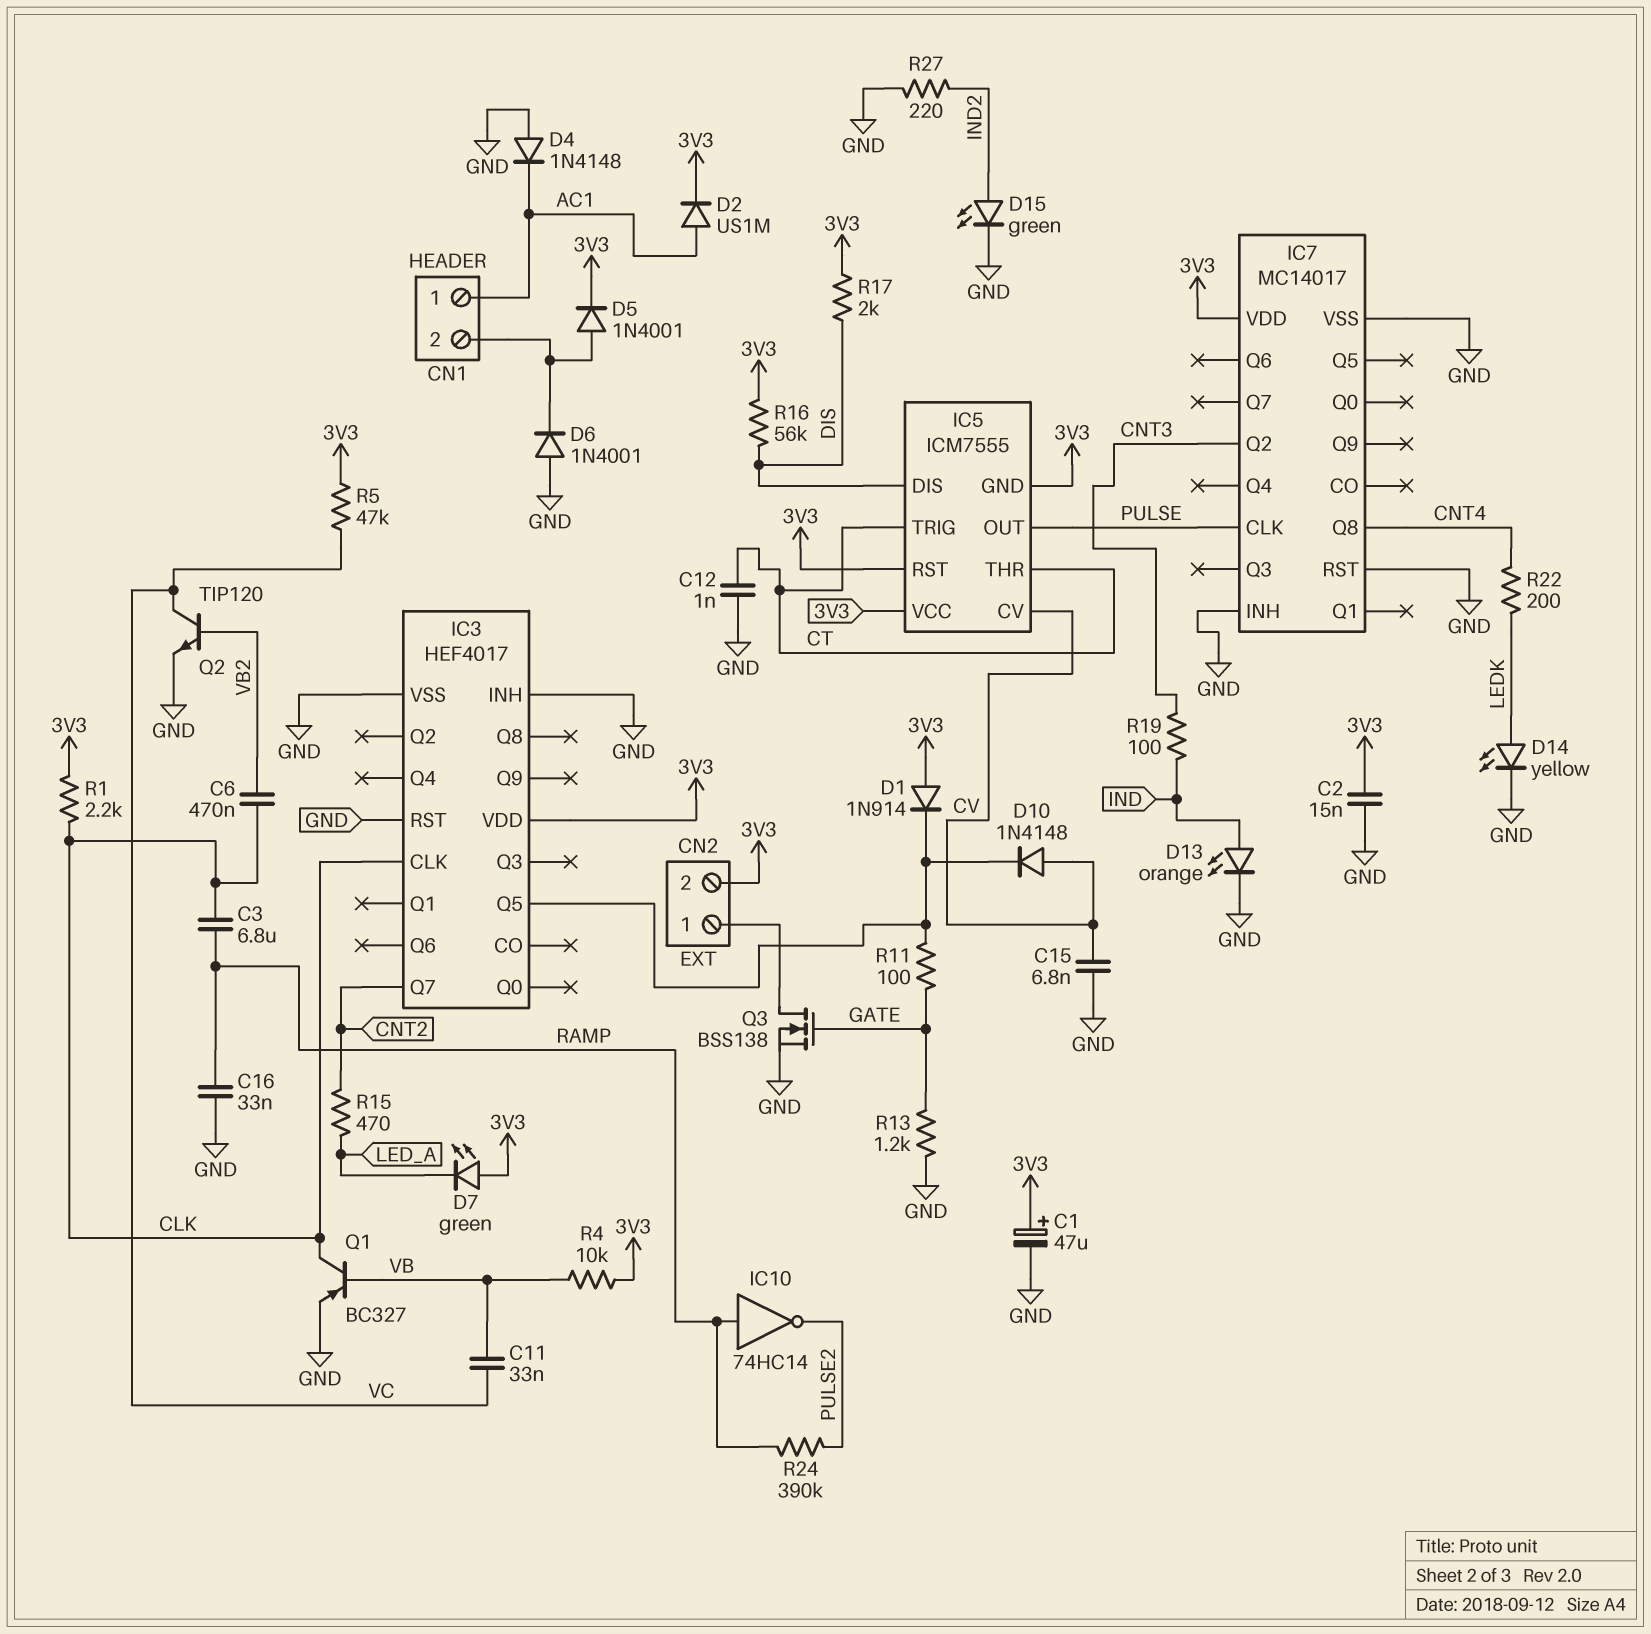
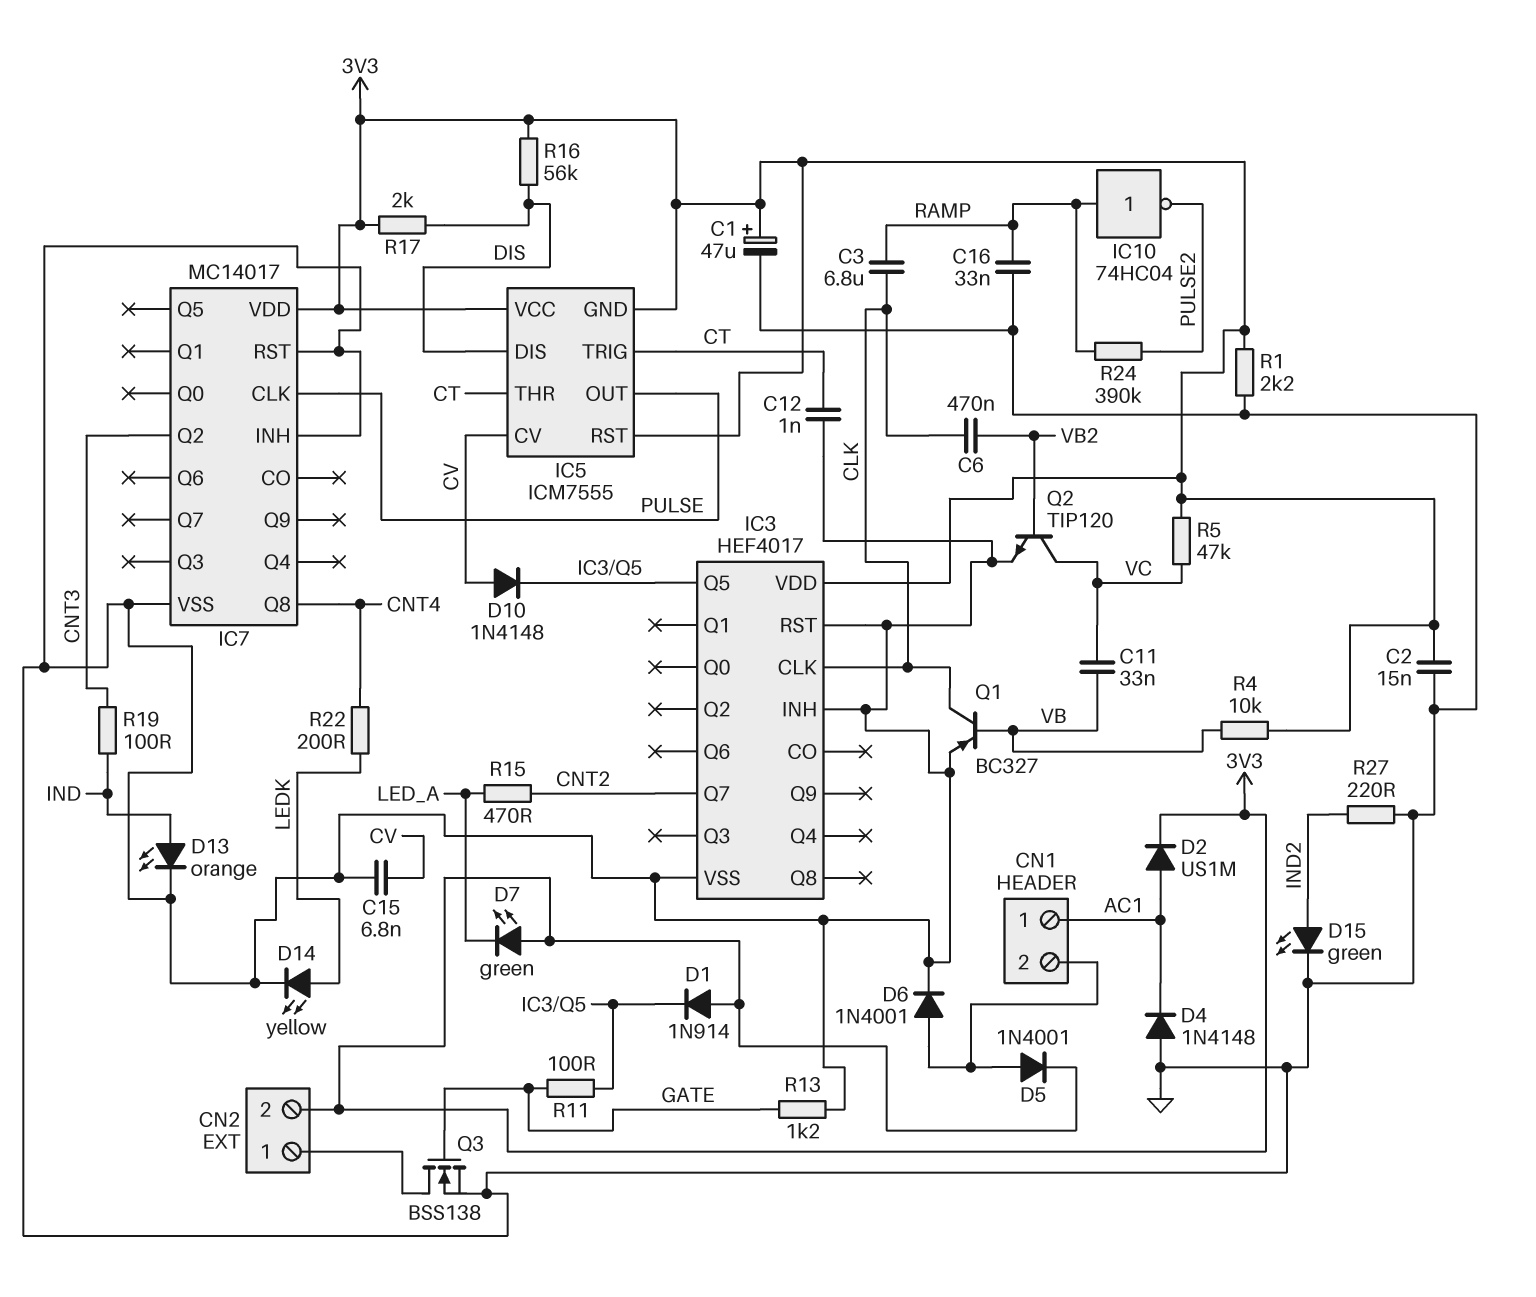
D6: diode 1N4001 (A GND, K CN1/2) -> diode 1N4001 (A CN1/2, K GND)
IC10: NOT 74HC14 (in RAMP, out PULSE2) -> NOT 74HC04 (in RAMP, out PULSE2)
R1: 2.2k (3V3, CLK) -> 2.2k (3V3, GND)

